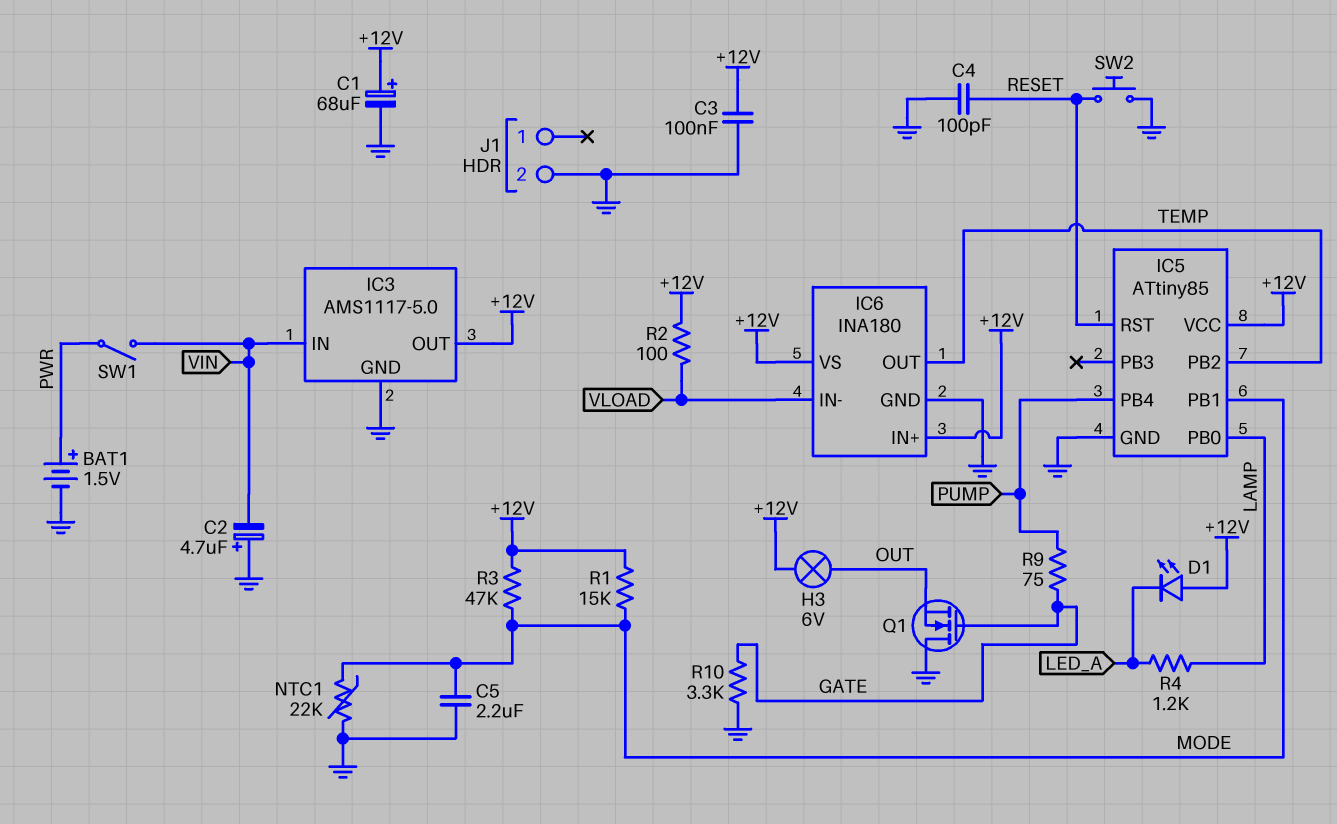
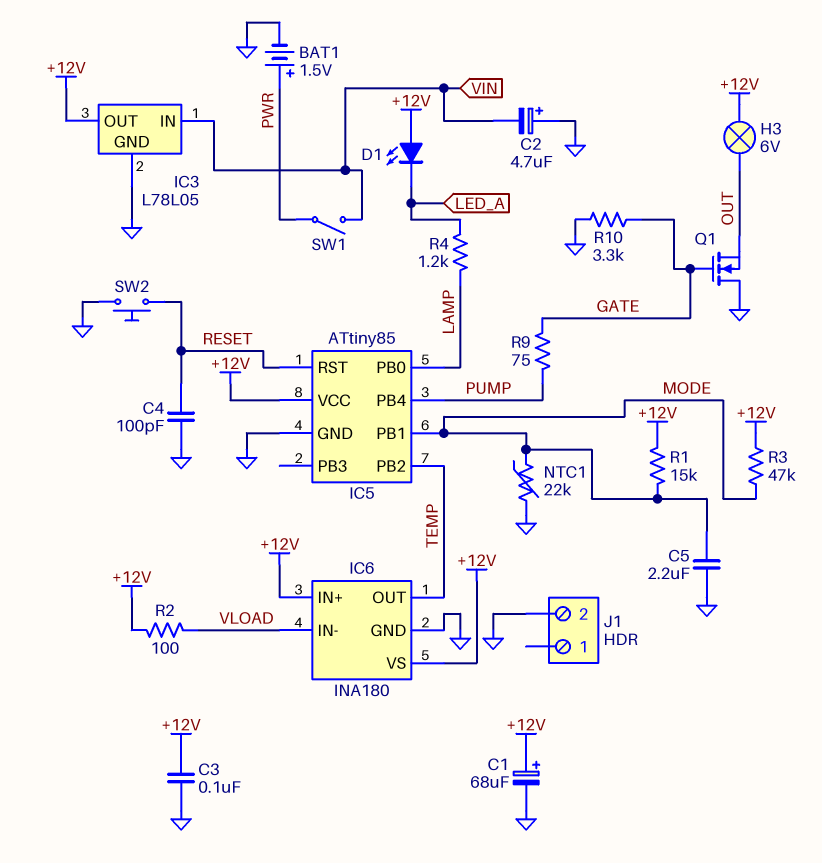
IC3: AMS1117-5.0 -> L78L05

